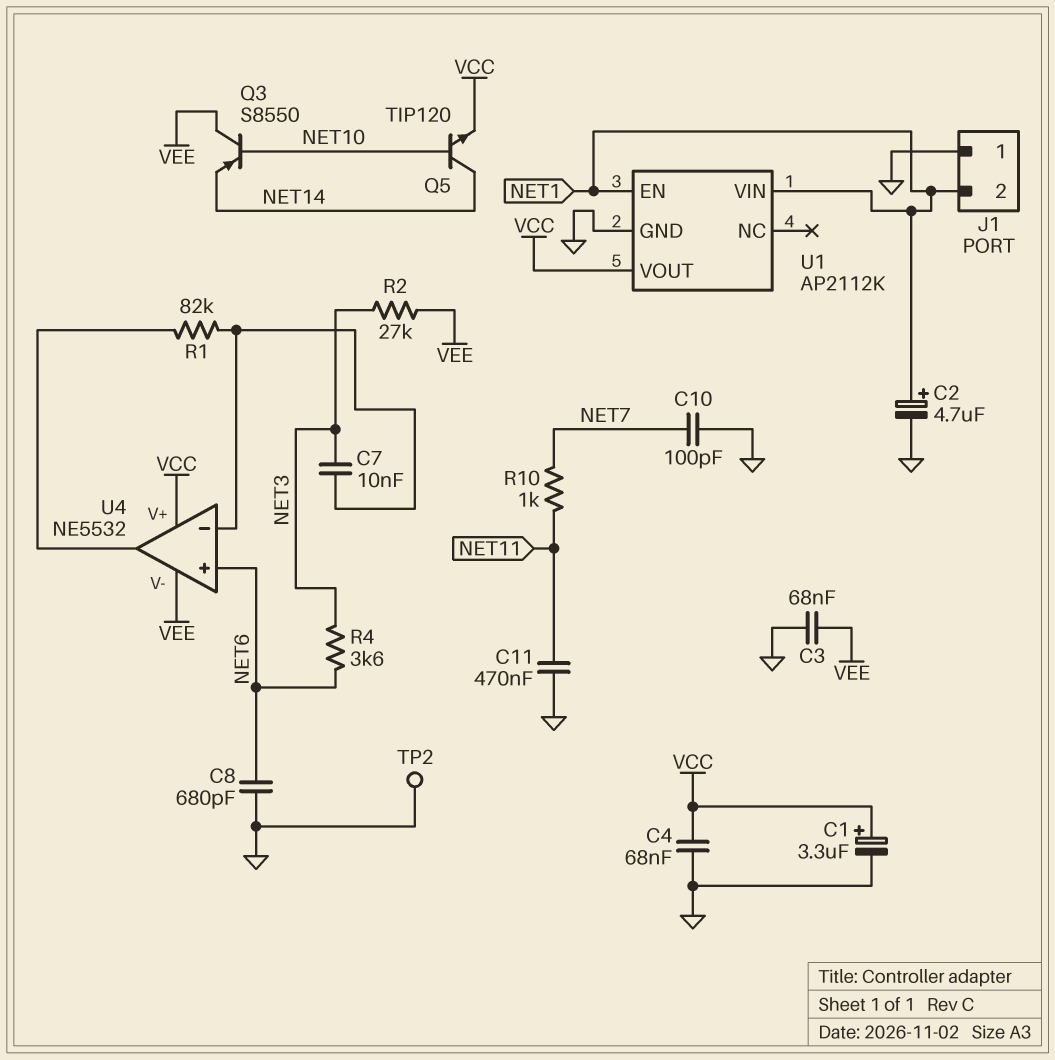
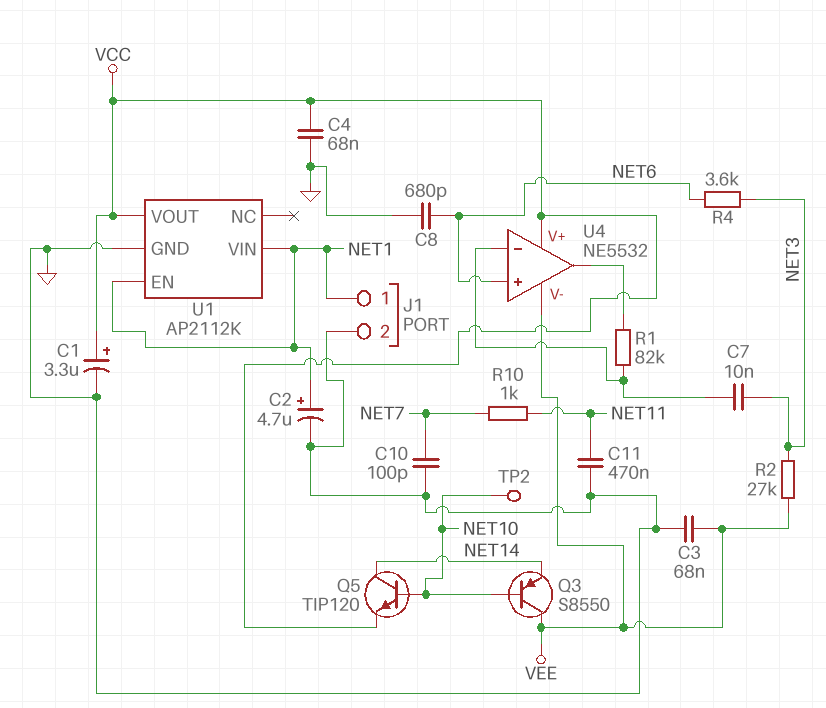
J1 pin 1: GND -> NET1
J1 pin 2: NET1 -> GND
TP2: test point (GND) -> test point (NET10)

